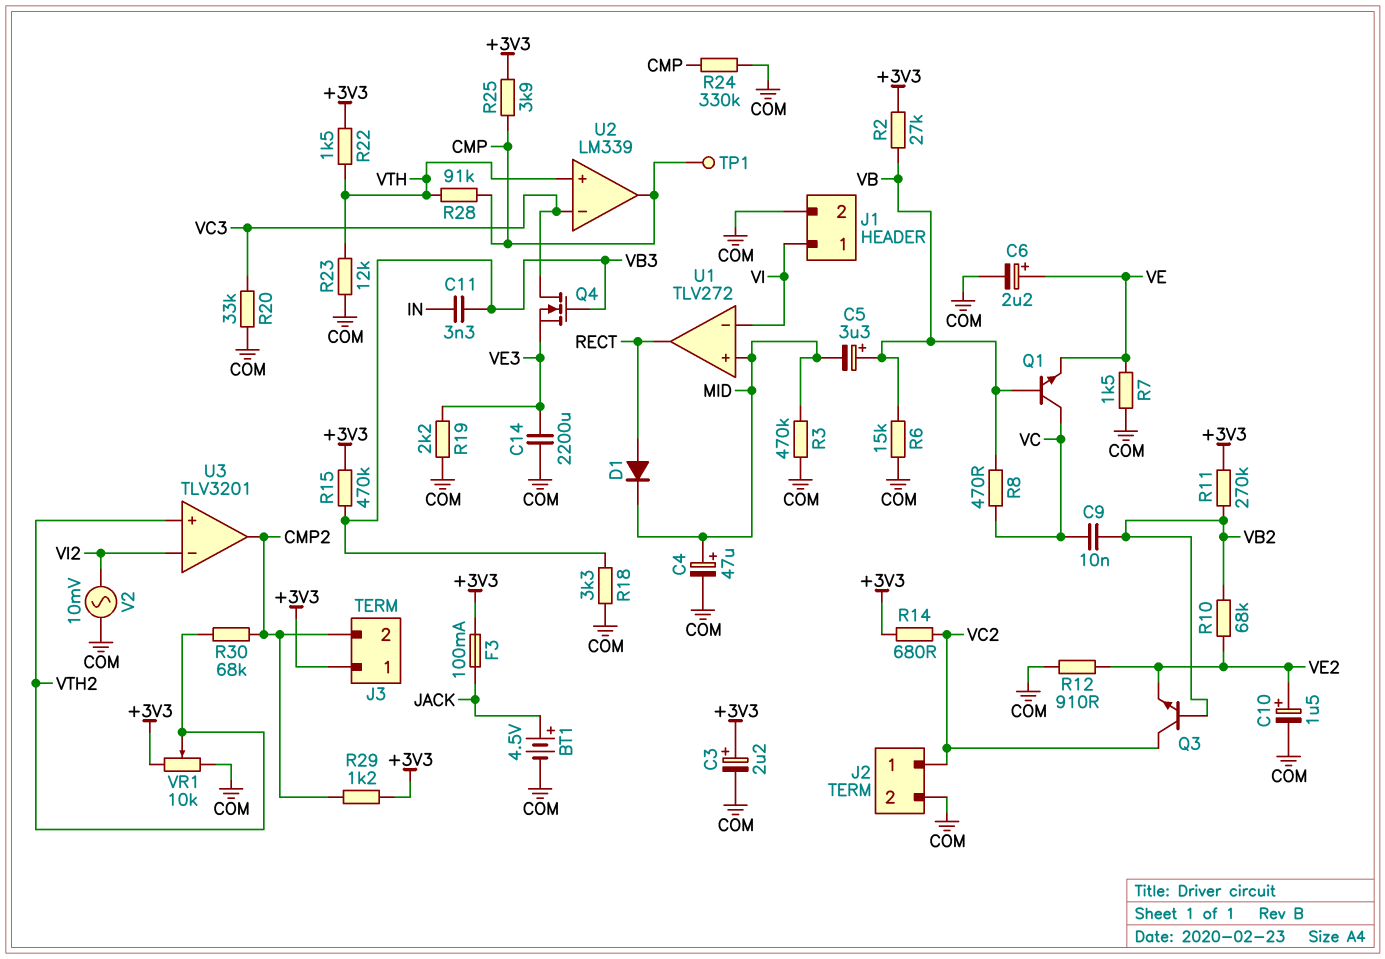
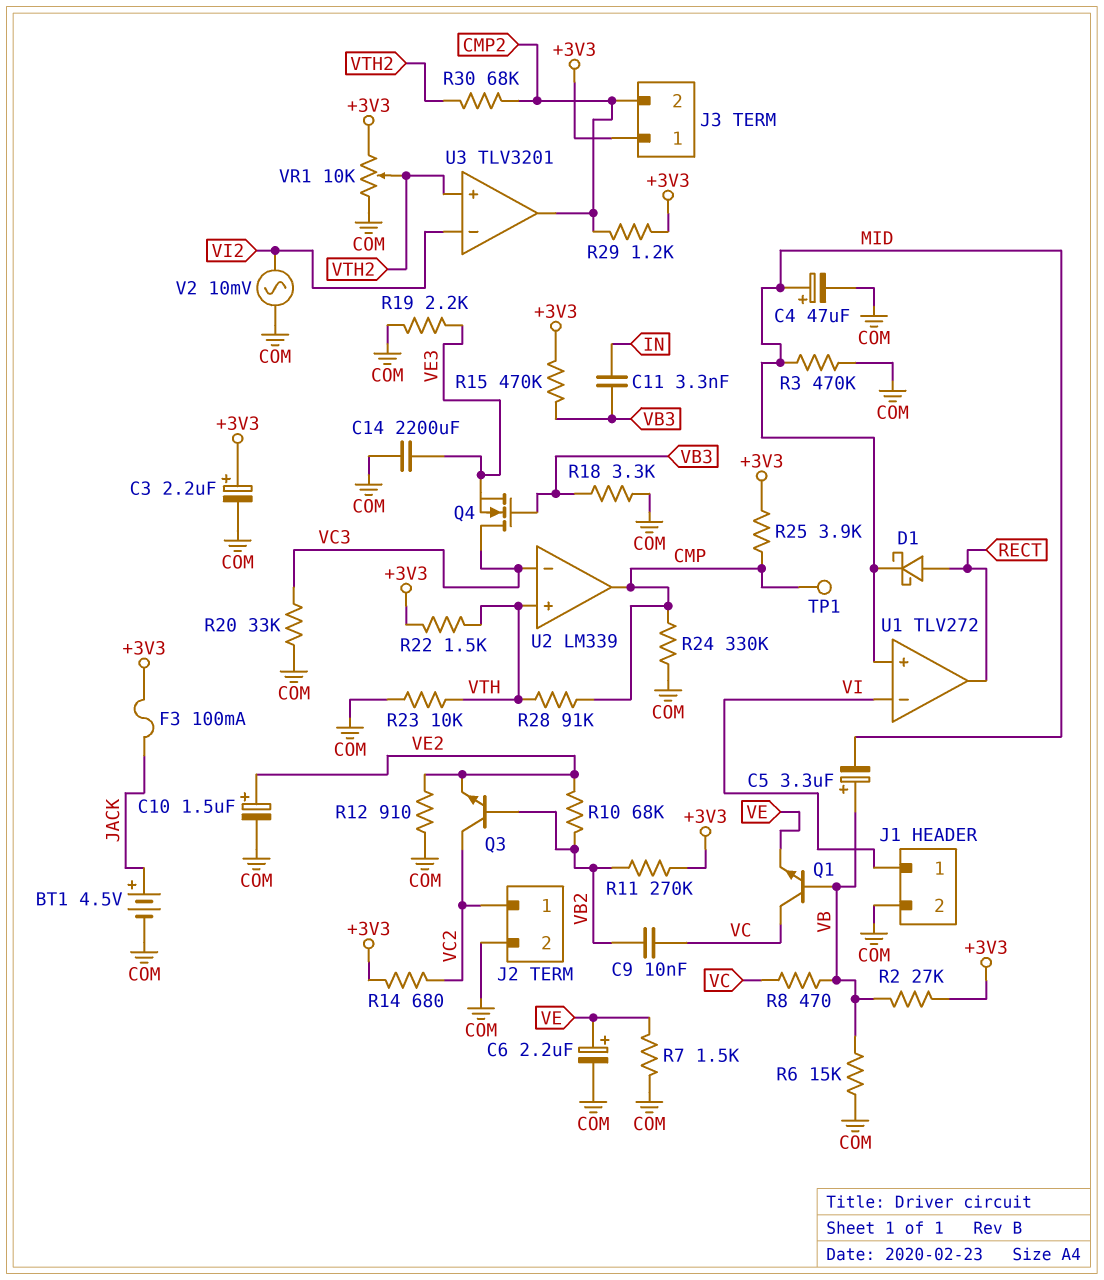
D1: diode (A RECT, K MID) -> schottky (A RECT, K MID)
R23: 12k (COM, VTH) -> 10k (COM, VTH)

